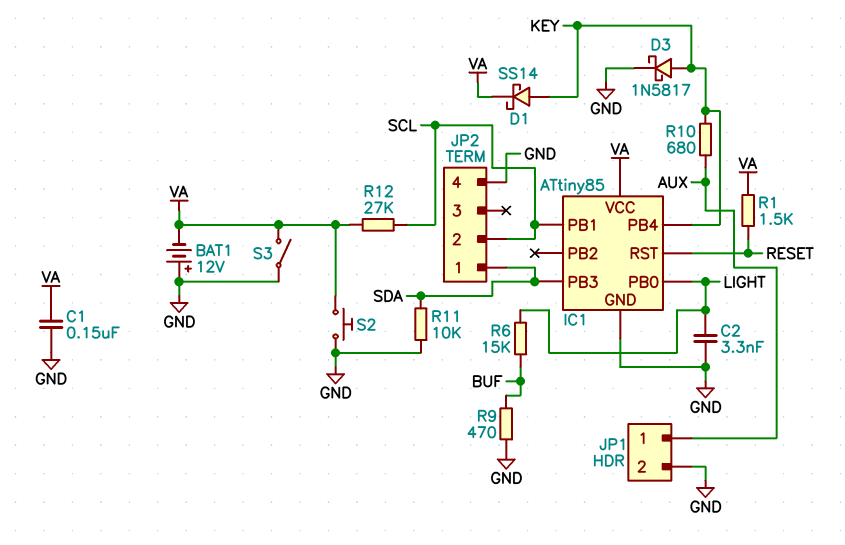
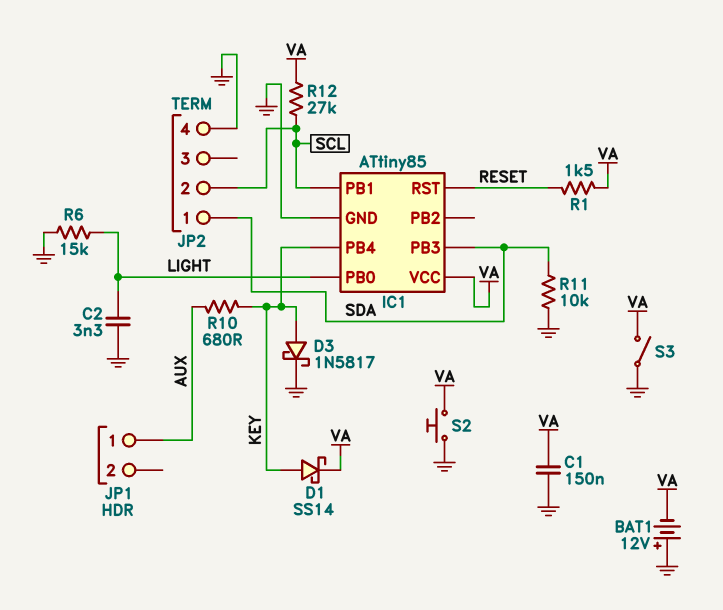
JP1 pin 2: GND -> none
R6: 15k (BUF, LIGHT) -> 15k (GND, LIGHT)
R9: 470 (BUF, GND) -> none

